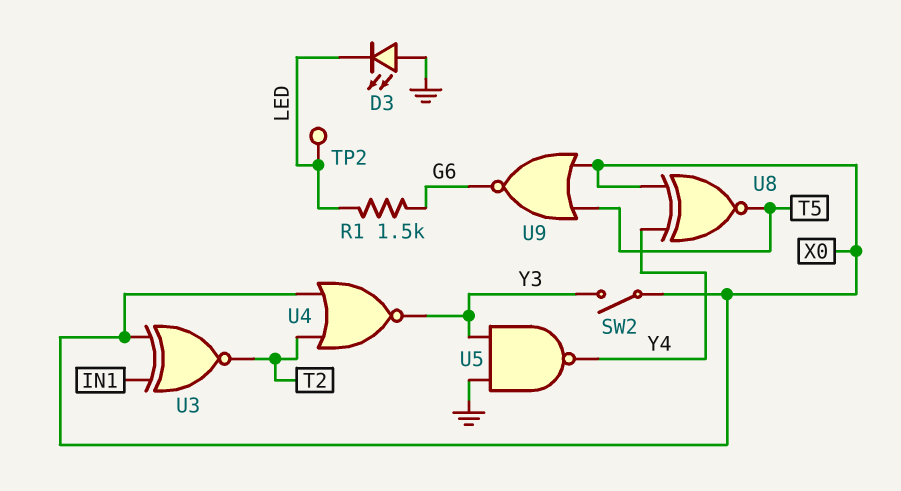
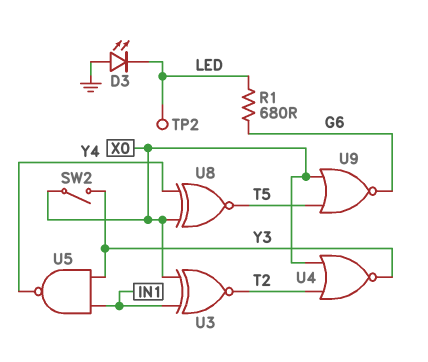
R1: 1.5k (G6, LED) -> 680 (G6, LED)
U5: NAND (in GND, in Y3, out Y4) -> NAND (in IN1, in Y3, out Y4)

